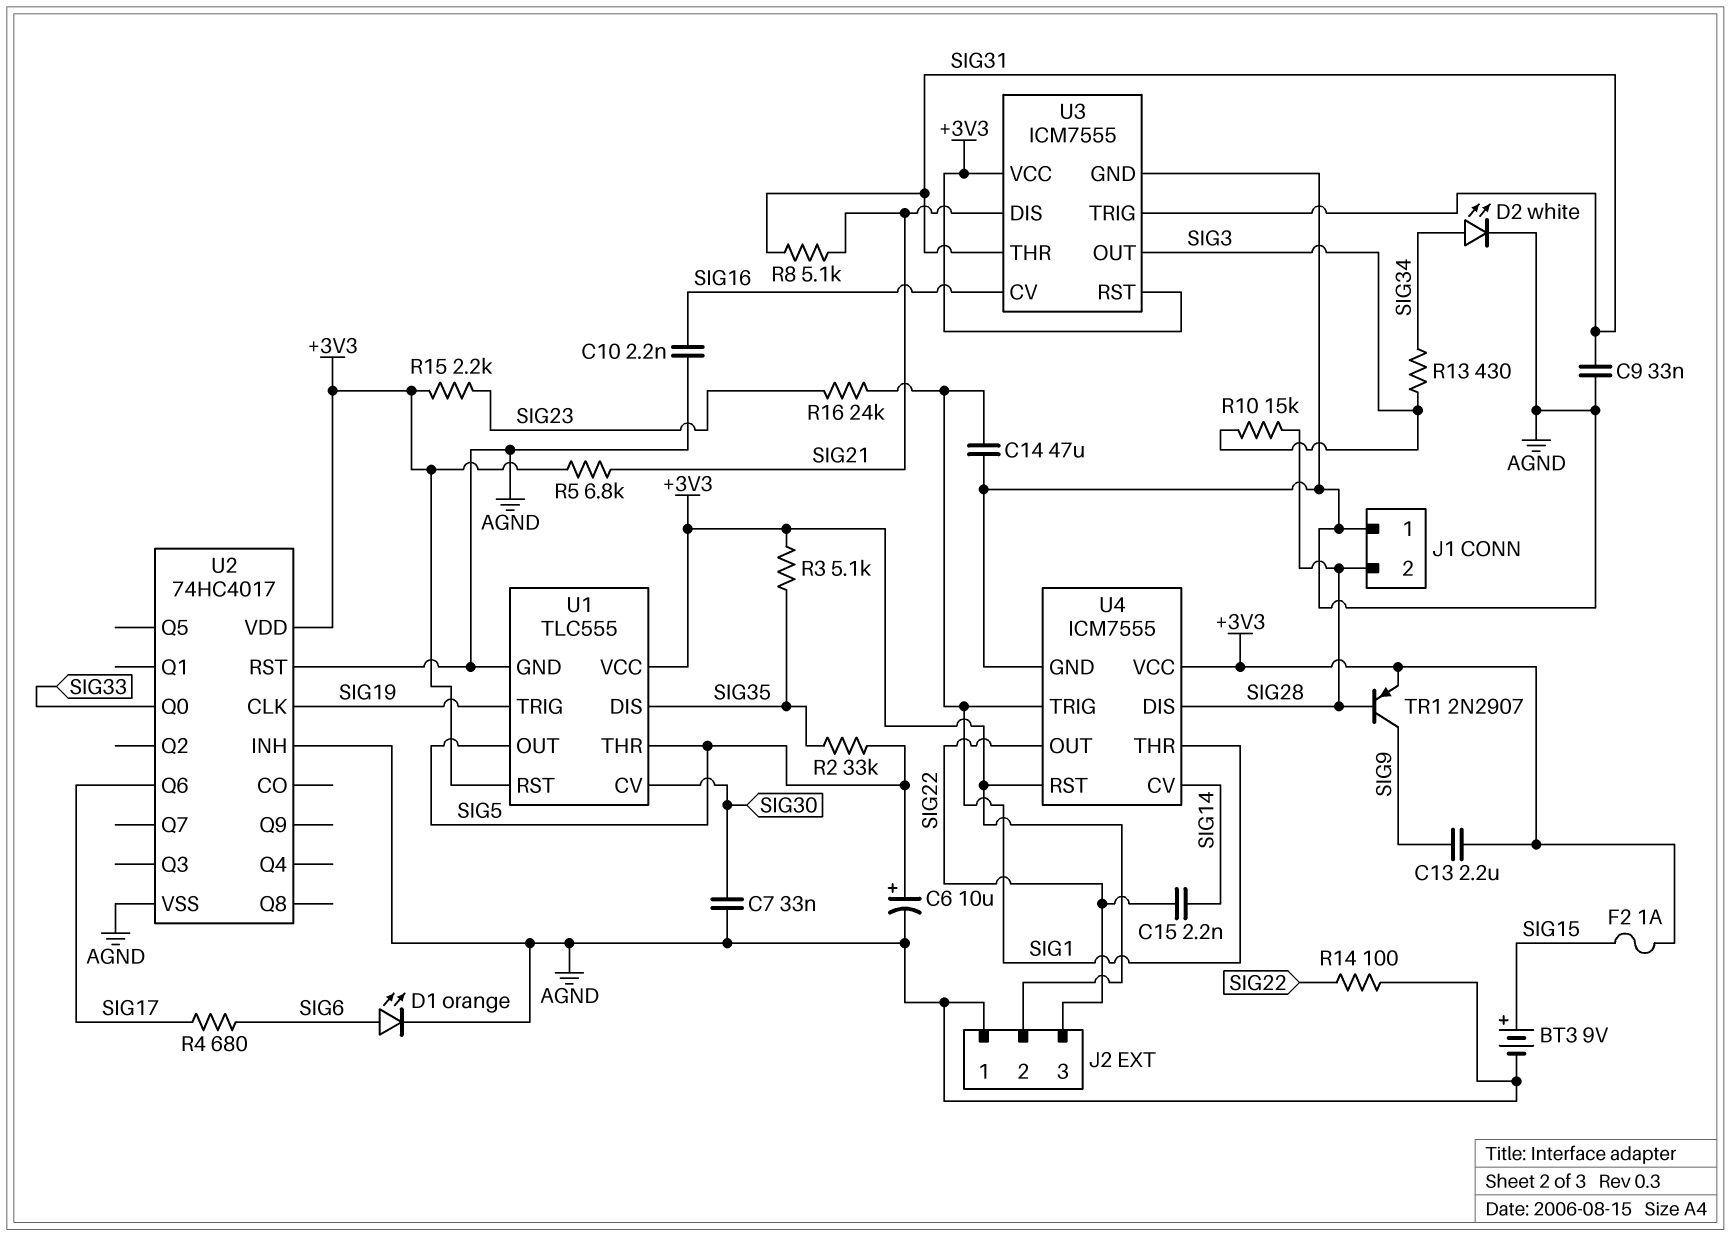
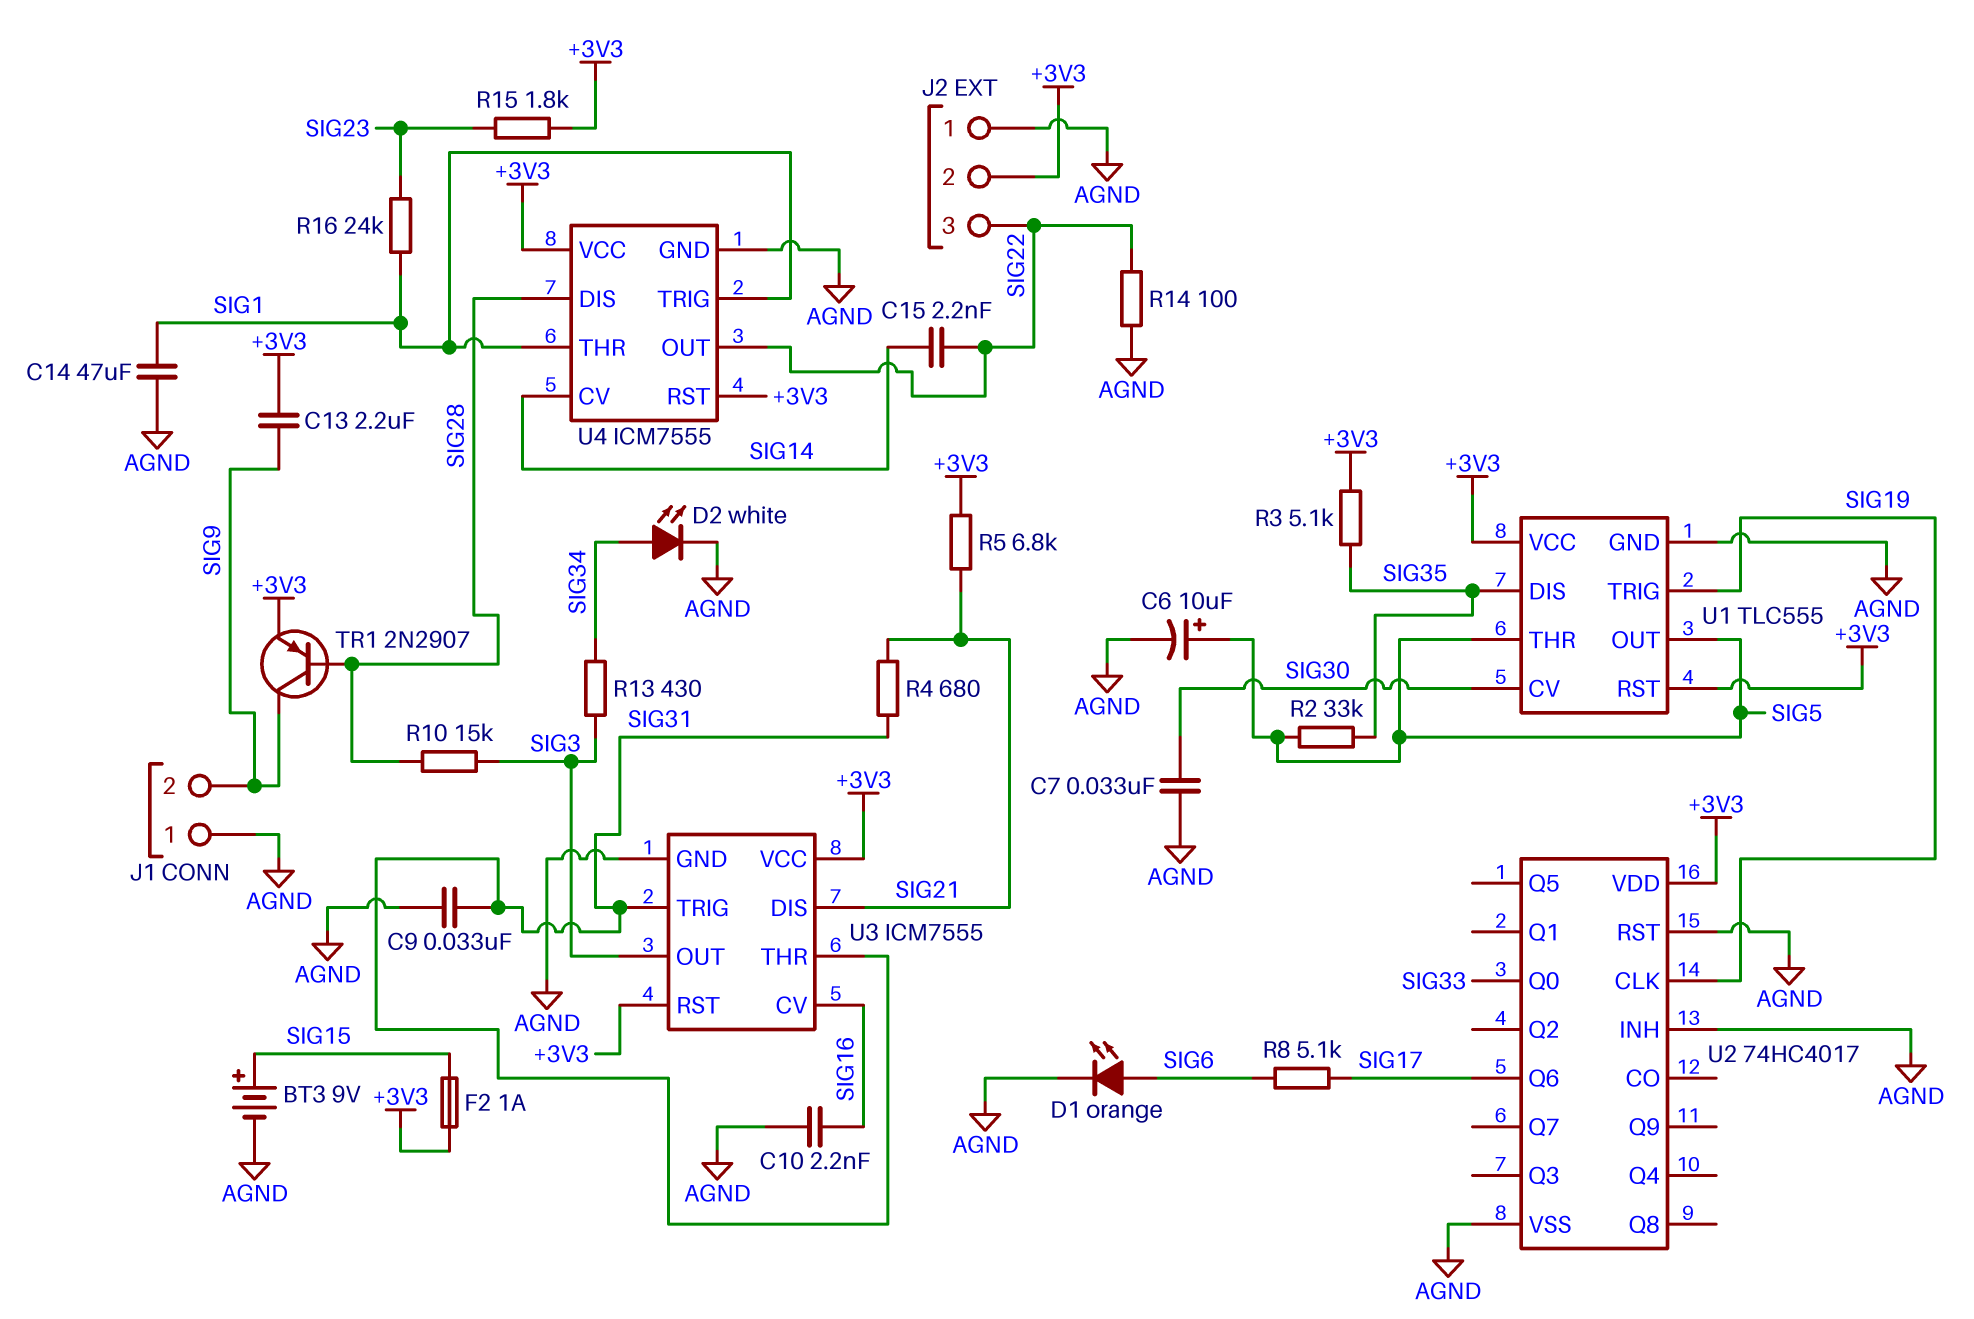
J1 pin 2: SIG28 -> SIG9
R4: 680 (SIG6, SIG17) -> 680 (SIG21, SIG31)
R8: 5.1k (SIG21, SIG31) -> 5.1k (SIG6, SIG17)
R15: 2.2k (+3V3, SIG23) -> 1.8k (+3V3, SIG23)

